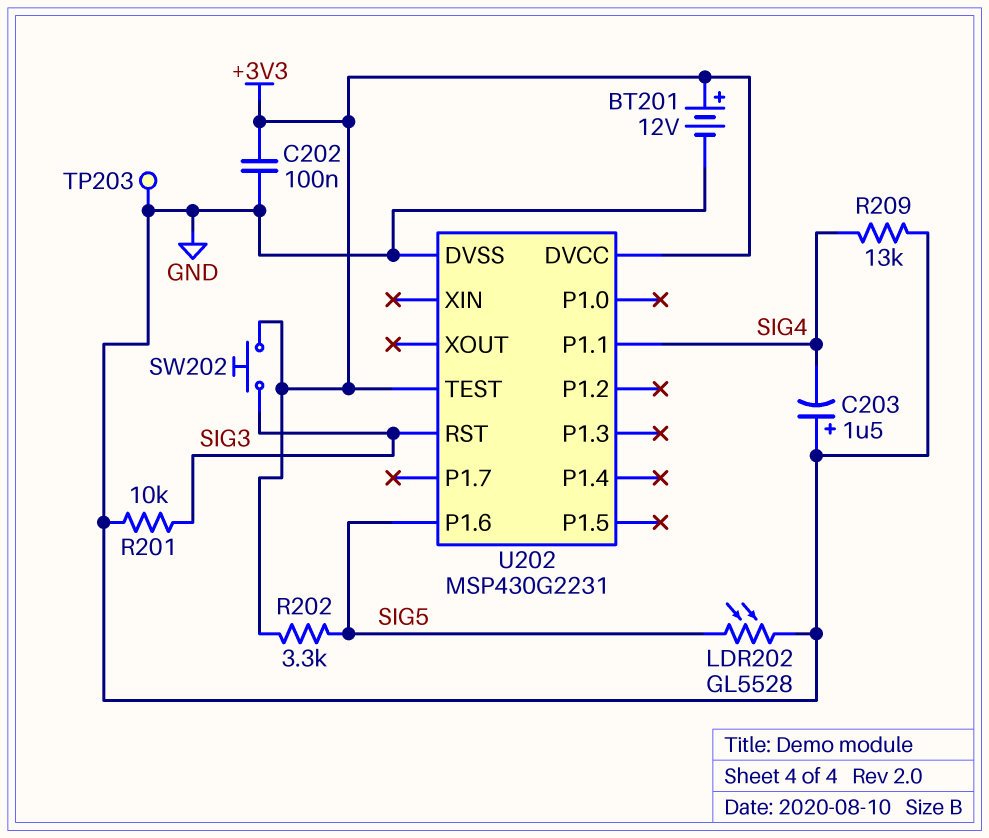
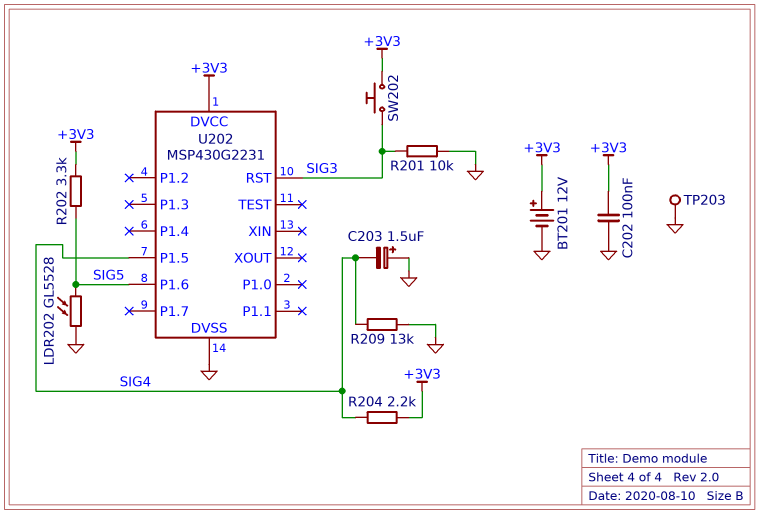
R204: none -> 2.2k (+3V3, SIG4)
U202 pin P1.1: SIG4 -> none
U202 pin P1.5: none -> SIG4
U202 pin TEST: +3V3 -> none

